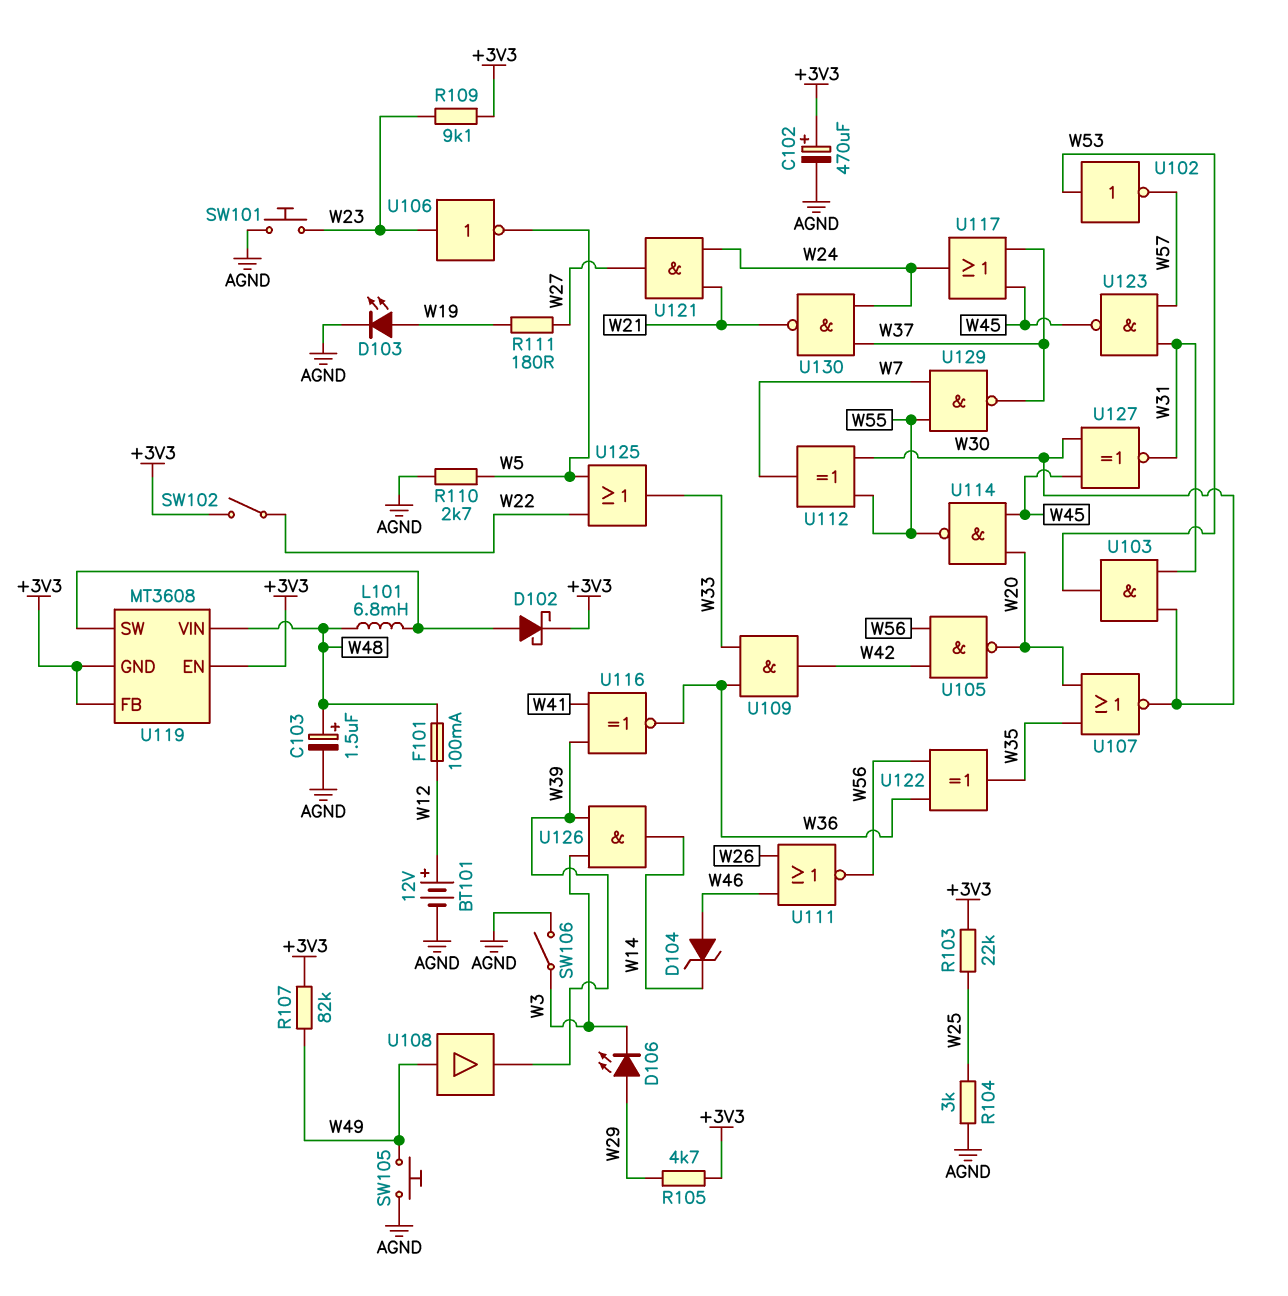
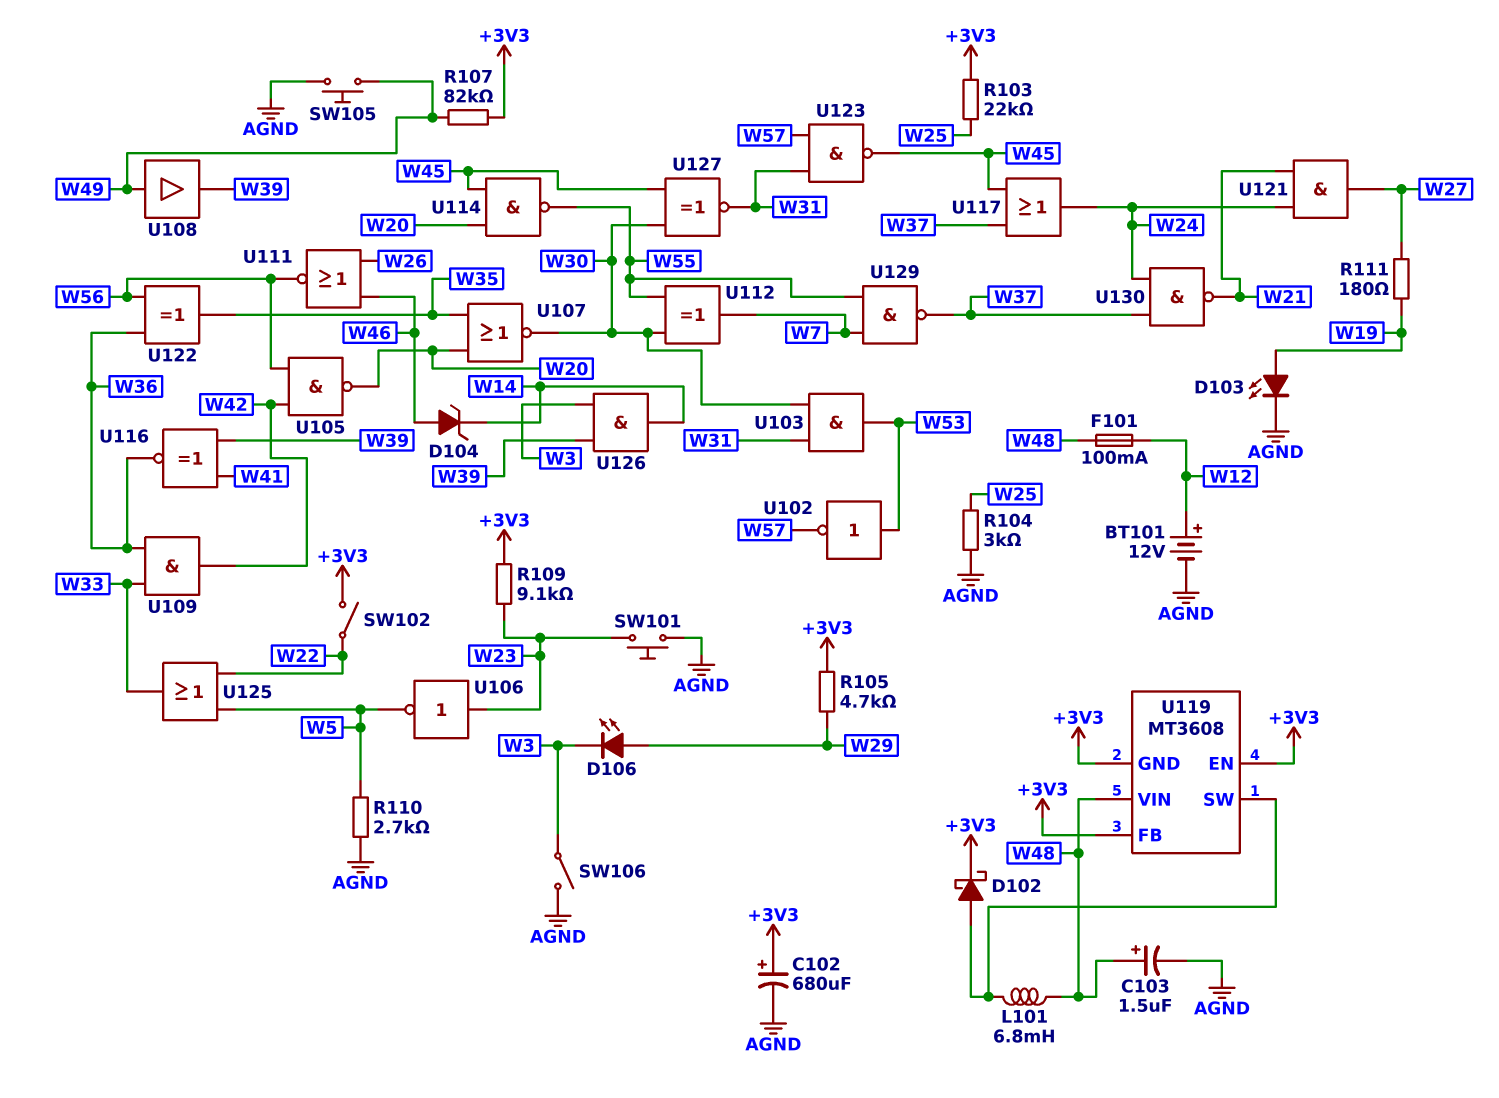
C102: 470uF (plus +3V3, minus AGND) -> 680uF (plus +3V3, minus AGND)

